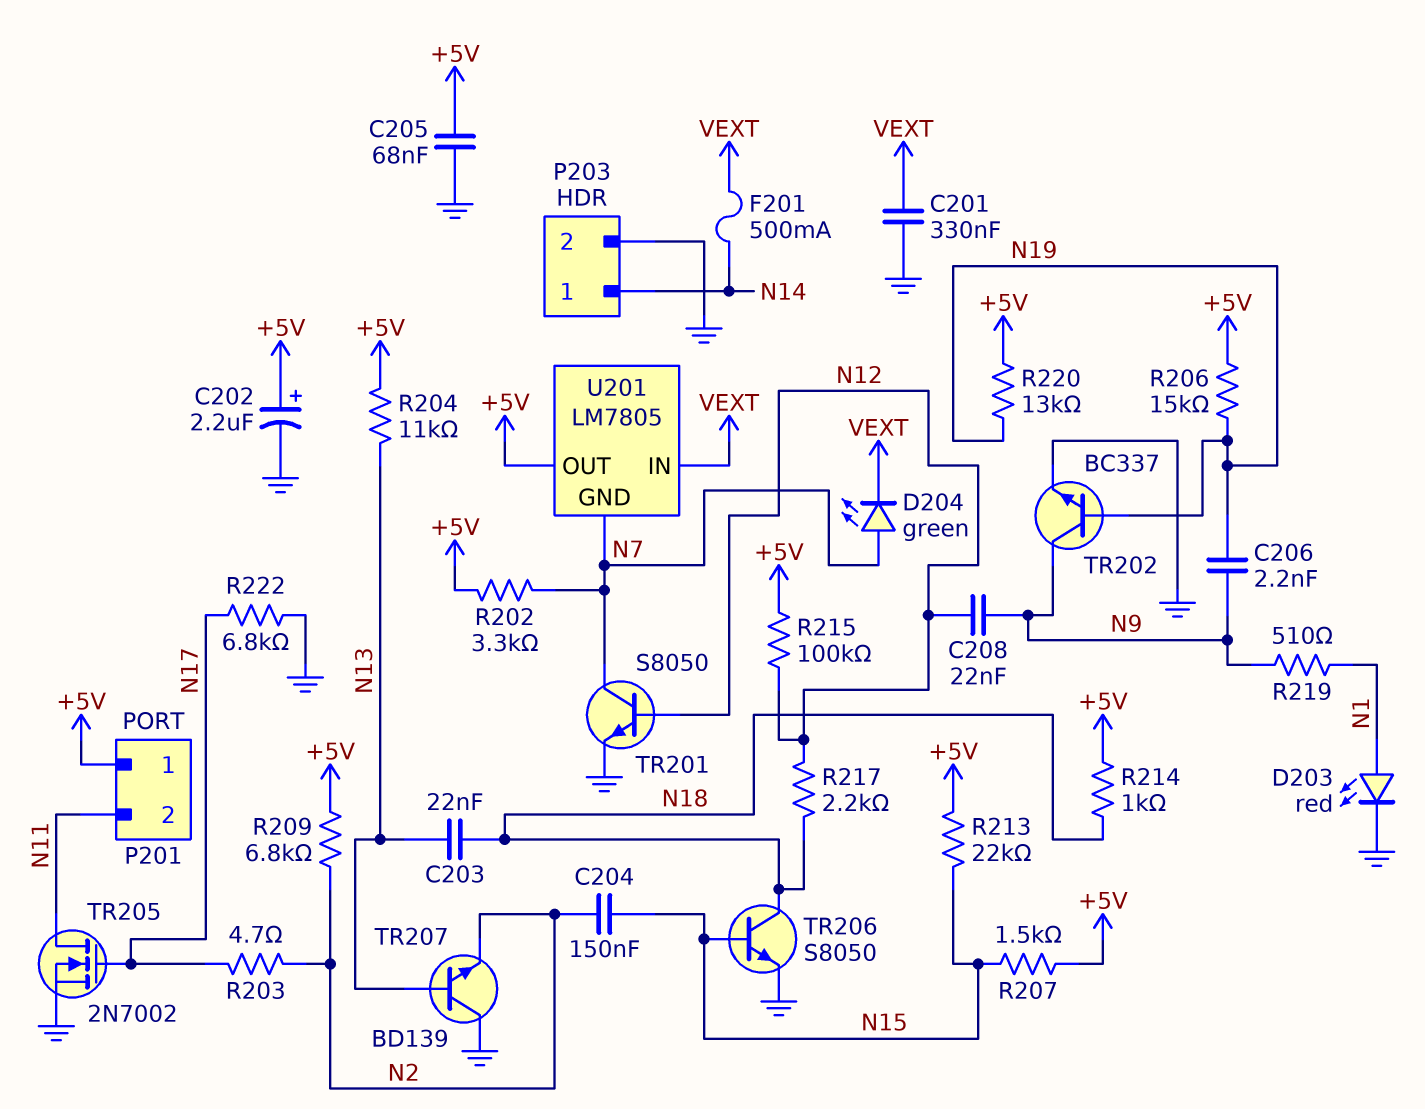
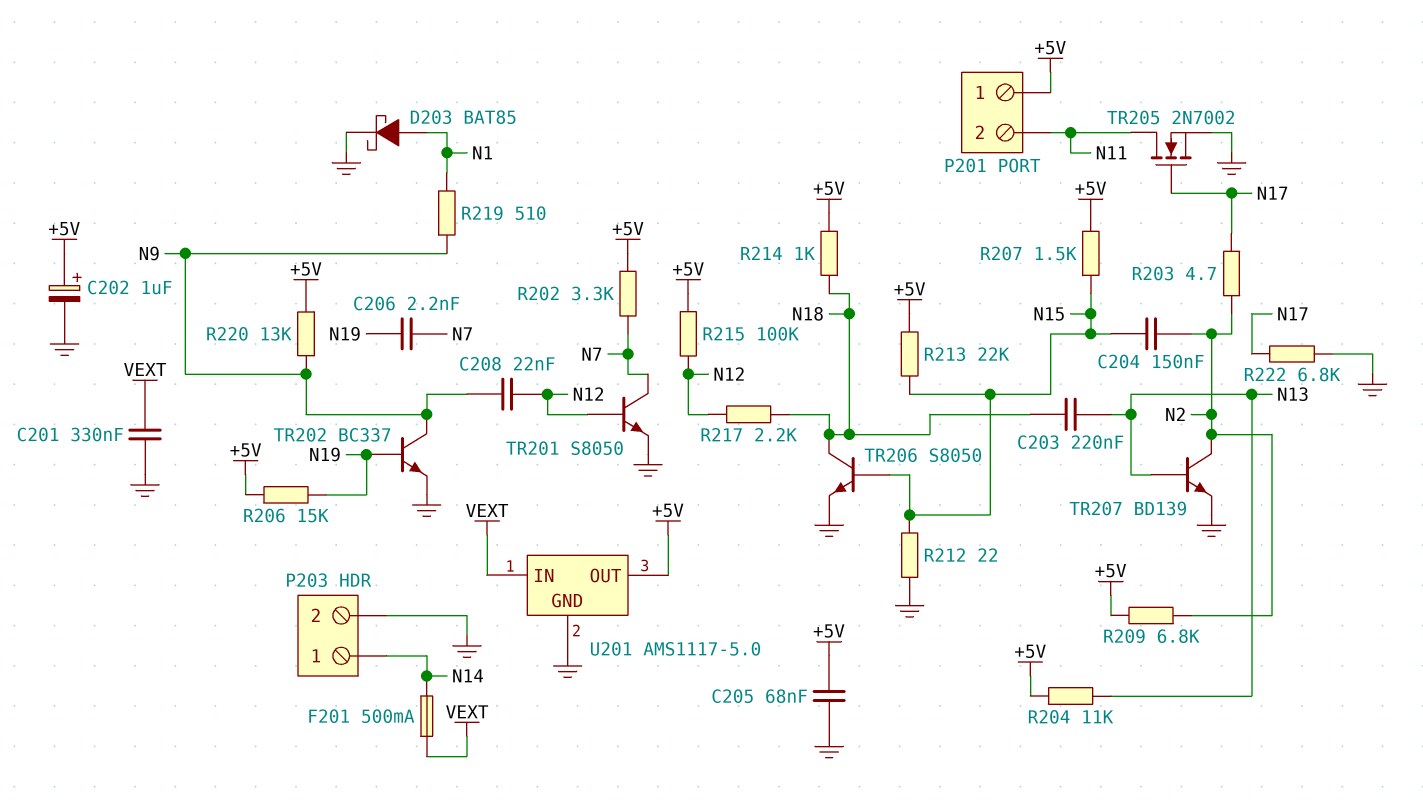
C202: 2.2uF (plus +5V, minus GND) -> 1uF (plus +5V, minus GND)
C203: 22nF (N13, N18) -> 220nF (N13, N18)
C206: 2.2nF (N9, N19) -> 2.2nF (N7, N19)
D203: LED red (A N1, K GND) -> schottky BAT85 (A N1, K GND)
D204: LED green (A N7, K VEXT) -> none
R212: none -> 22 (GND, N15)
R220: 13k (+5V, N19) -> 13k (+5V, N9)
TR207: NPN BD139 (B N13, C GND, E N2) -> NPN BD139 (B N13, C N2, E GND)
U201: LM7805 -> AMS1117-5.0
U201 pin GND: N7 -> GND

